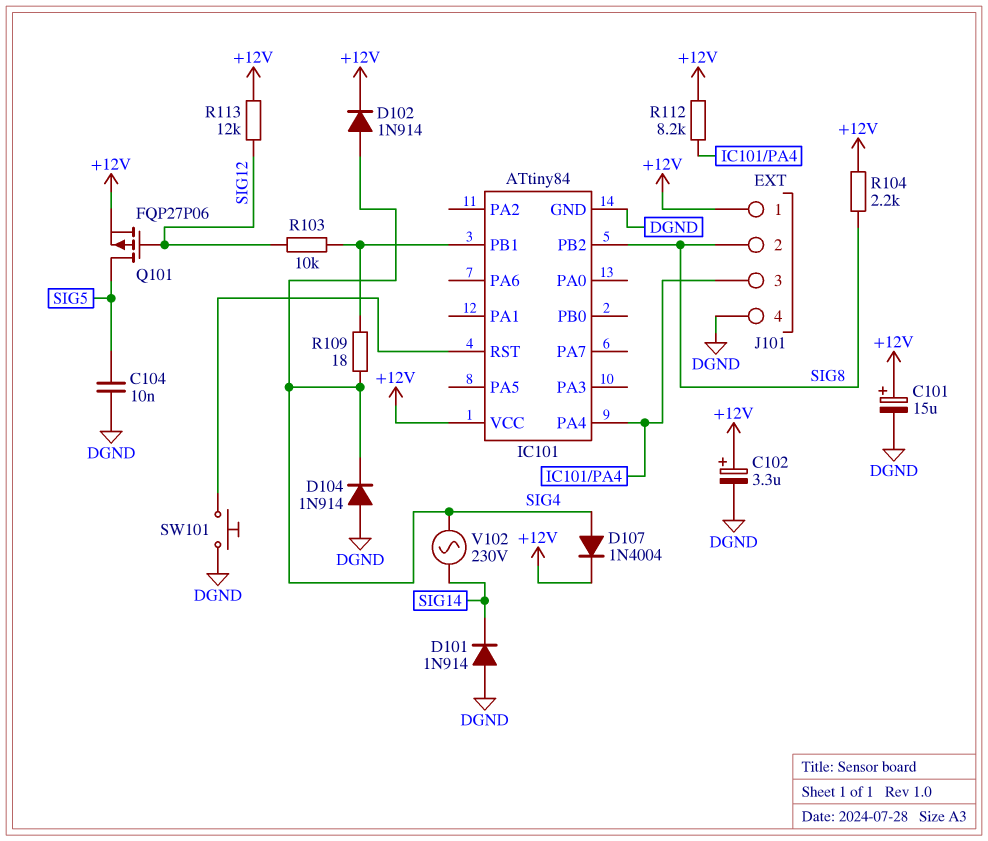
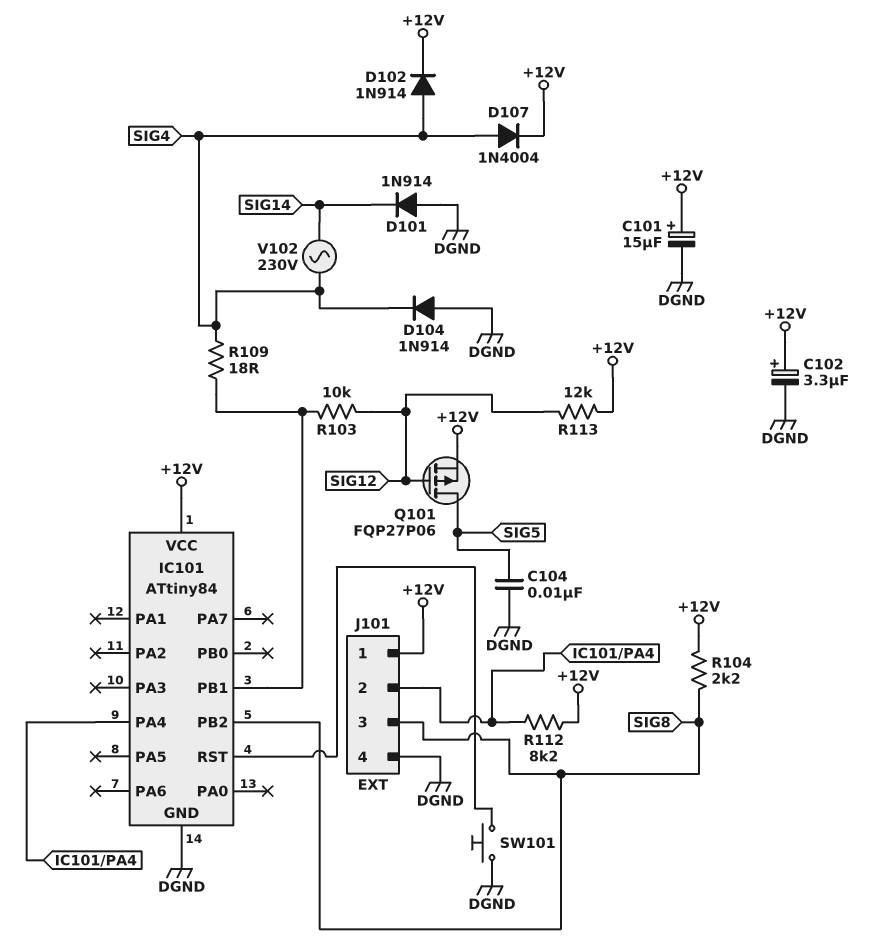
J101 pin 2: SIG8 -> IC101/PA4
J101 pin 3: IC101/PA4 -> SIG8

